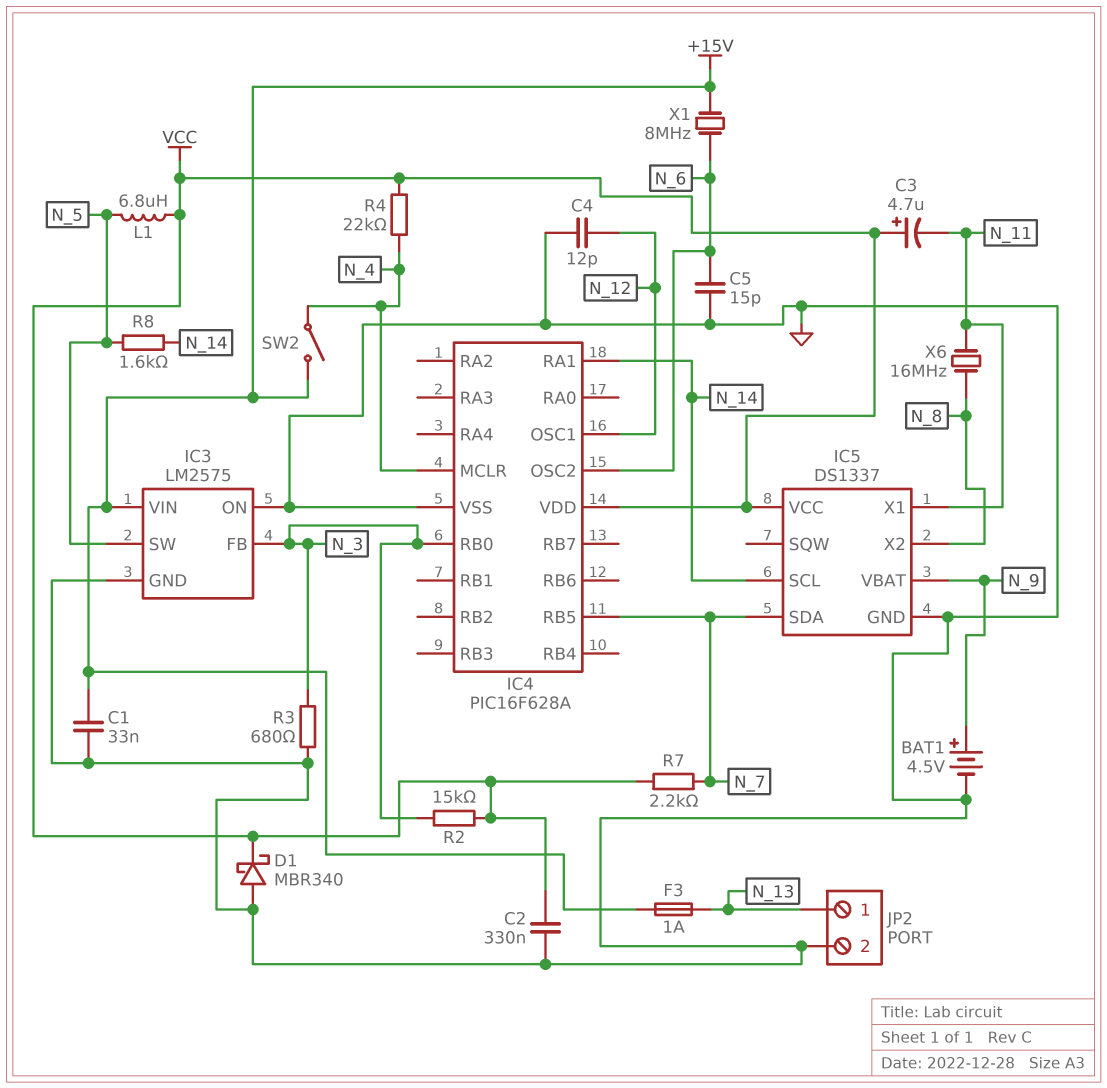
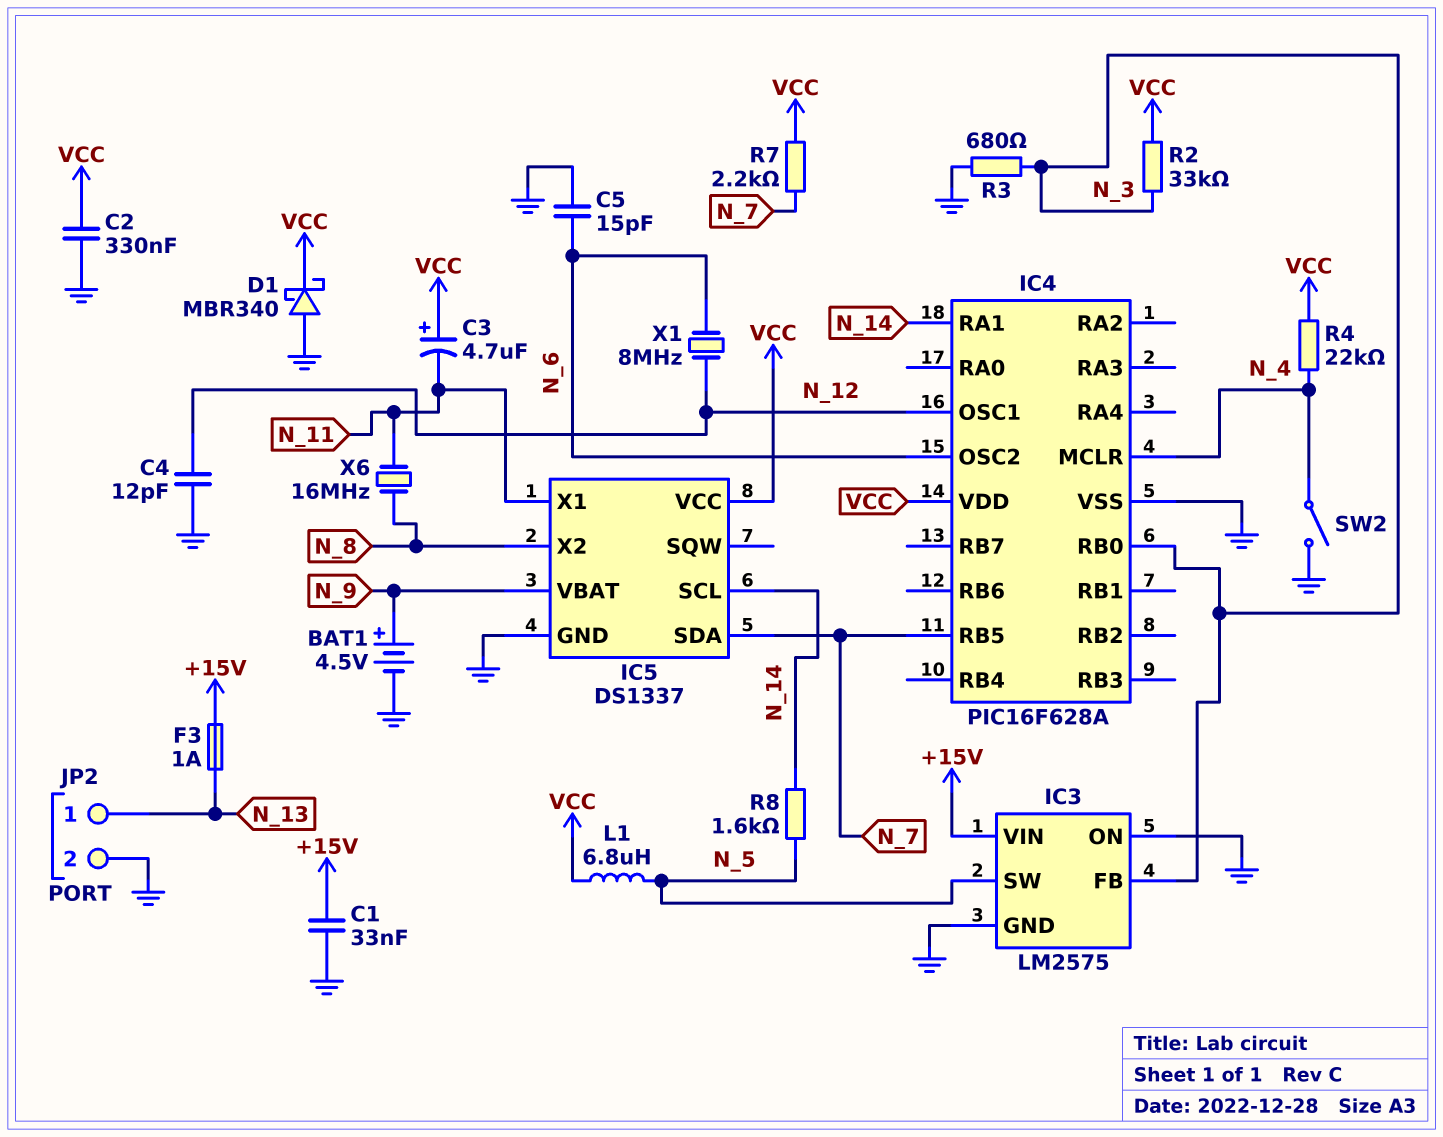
R2: 15k (N_3, VCC) -> 33k (N_3, VCC)
SW2: switch (+15V, N_4) -> switch (GND, N_4)
X1: 8MHz (+15V, N_6) -> 8MHz (N_6, N_12)

